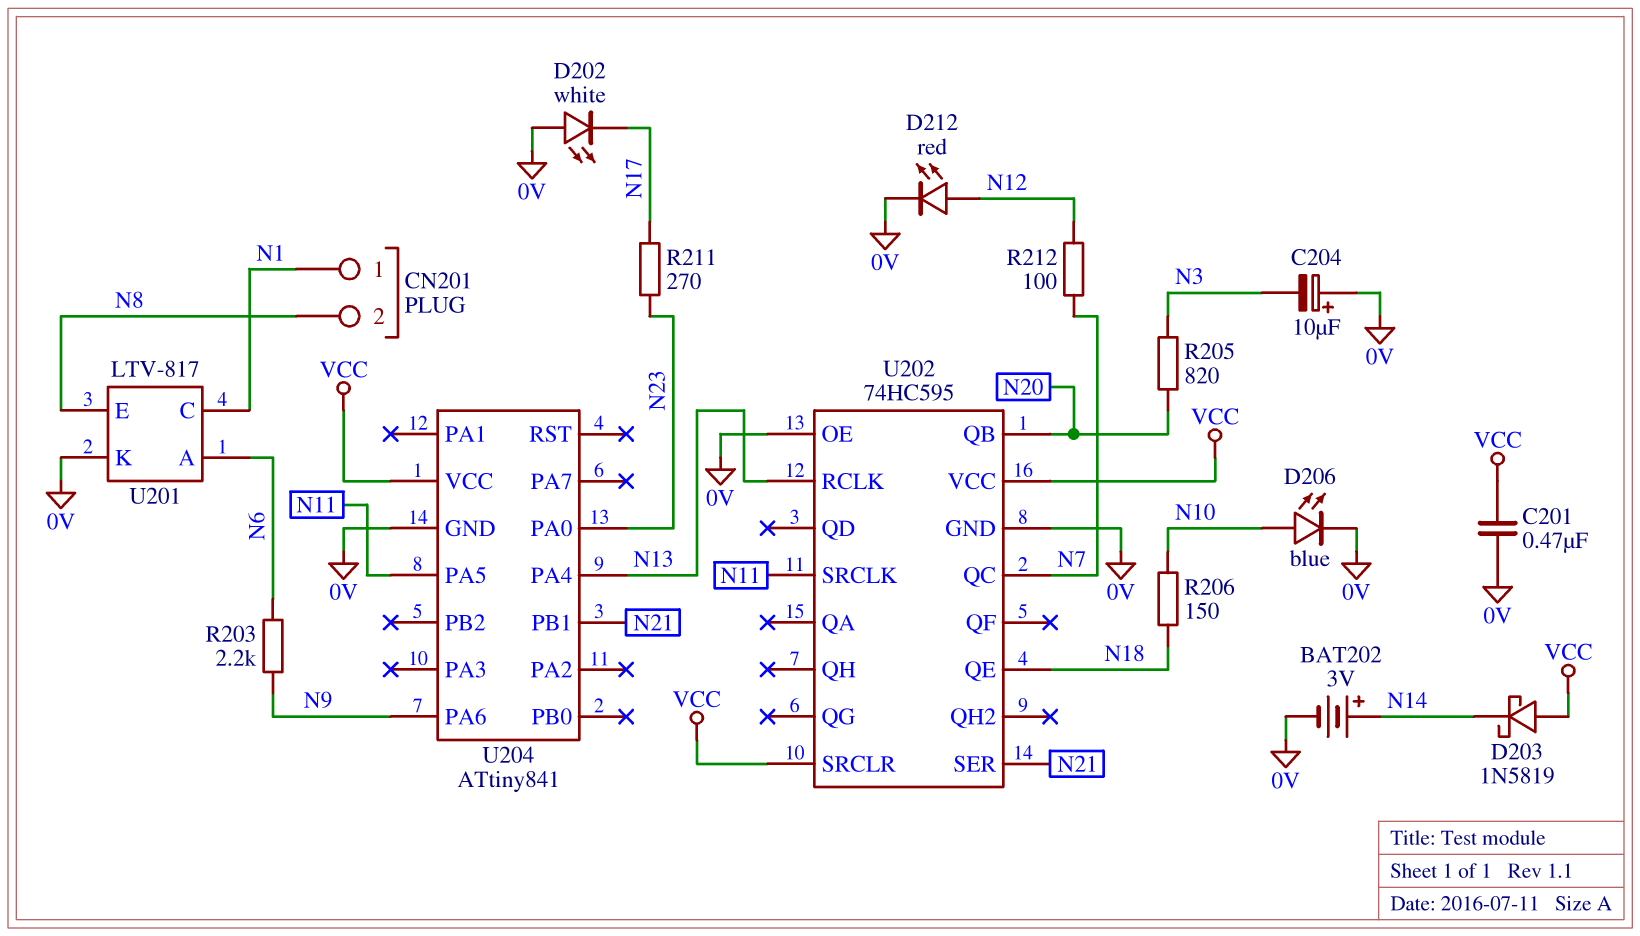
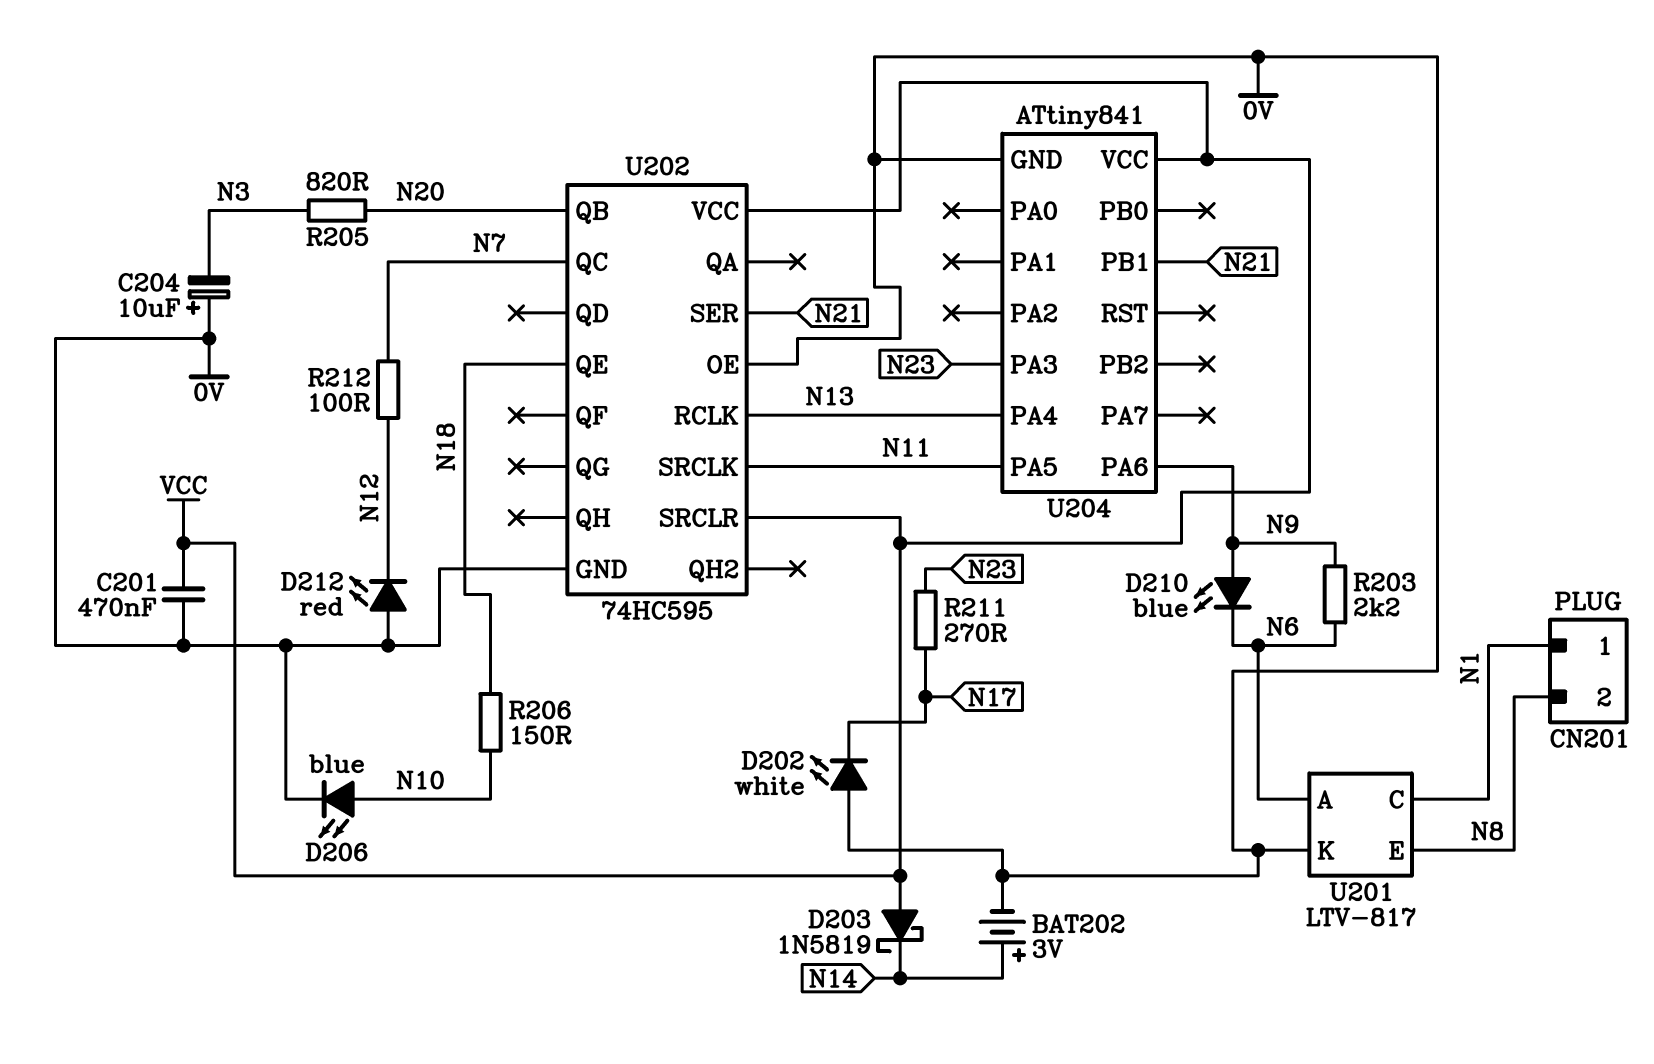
D210: none -> LED blue (A N9, K N6)
D212: LED red (A N12, K 0V) -> LED red (A 0V, K N12)
U204 pin PA0: N23 -> none
U204 pin PA3: none -> N23

